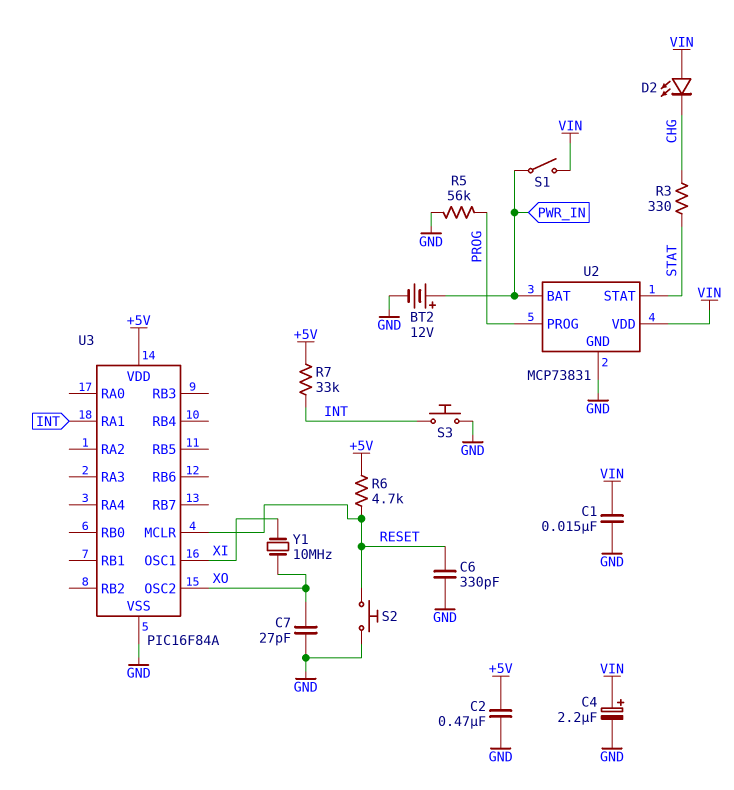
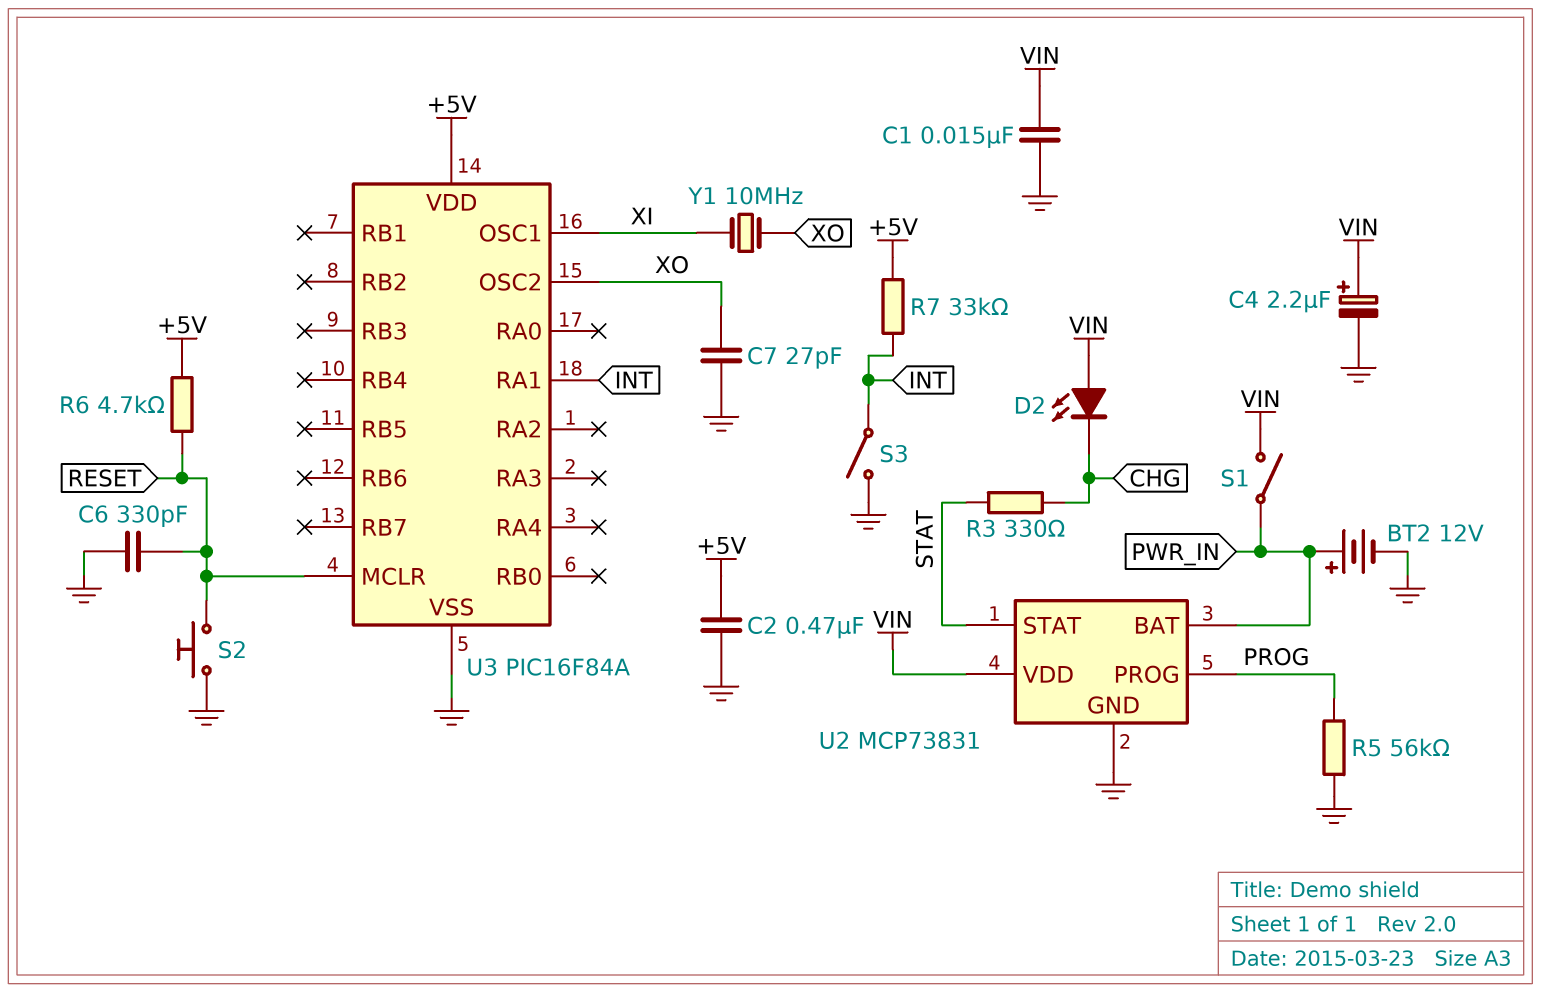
S3: button (GND, INT) -> switch (GND, INT)

